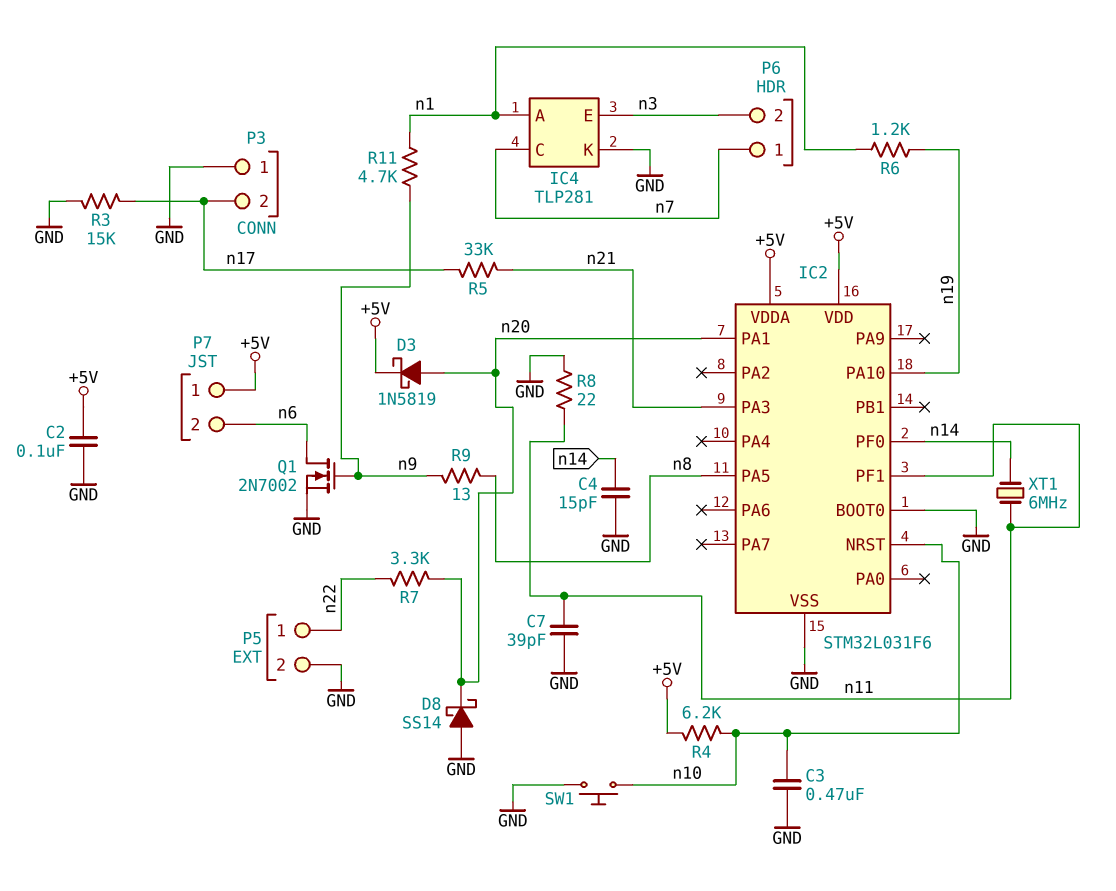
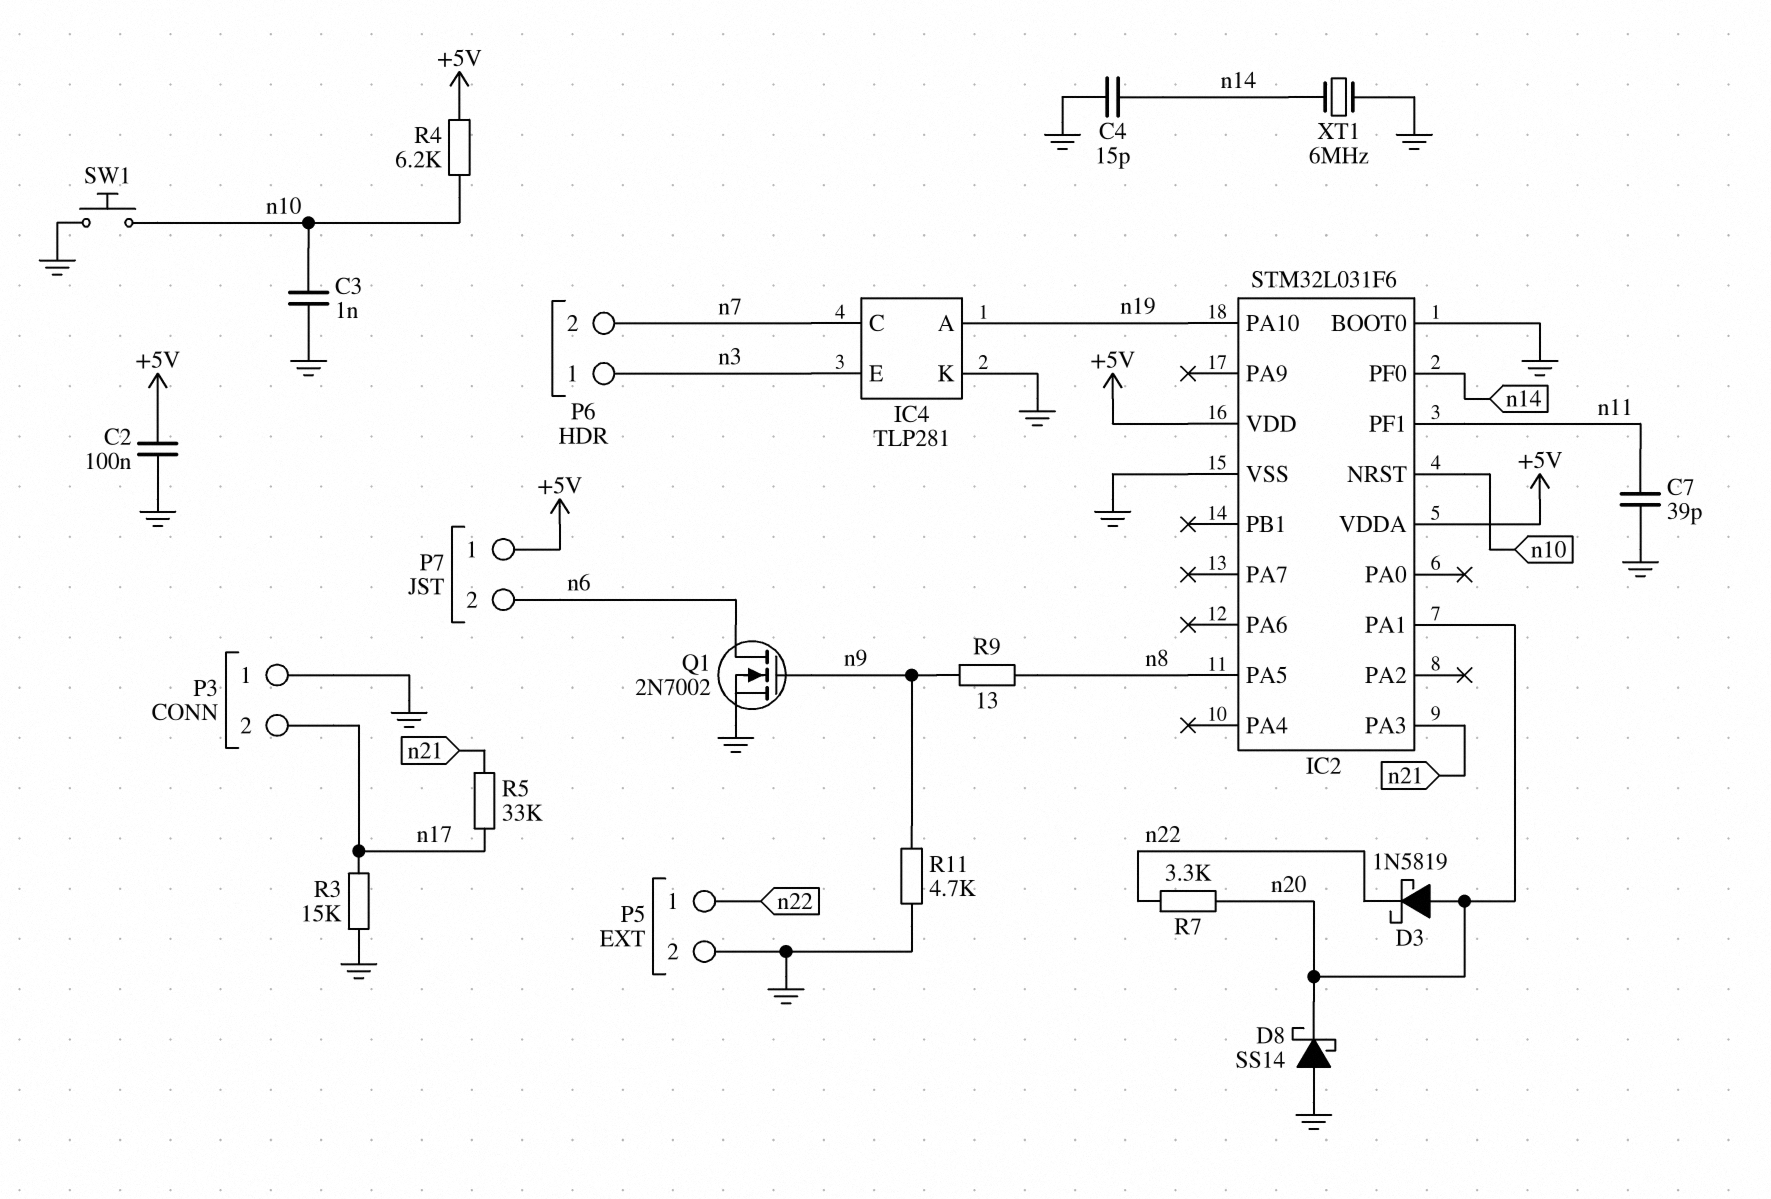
C3: 470nF (GND, n10) -> 1nF (GND, n10)
D3: schottky 1N5819 (A n20, K +5V) -> schottky 1N5819 (A n20, K n22)
IC4 pin A: n1 -> n19
P6 pin 1: n7 -> n3
P6 pin 2: n3 -> n7
R6: 1.2k (n1, n19) -> none
R8: 22 (GND, n11) -> none
R11: 4.7k (n1, n9) -> 4.7k (GND, n9)
XT1: 6MHz (n11, n14) -> 6MHz (GND, n14)

